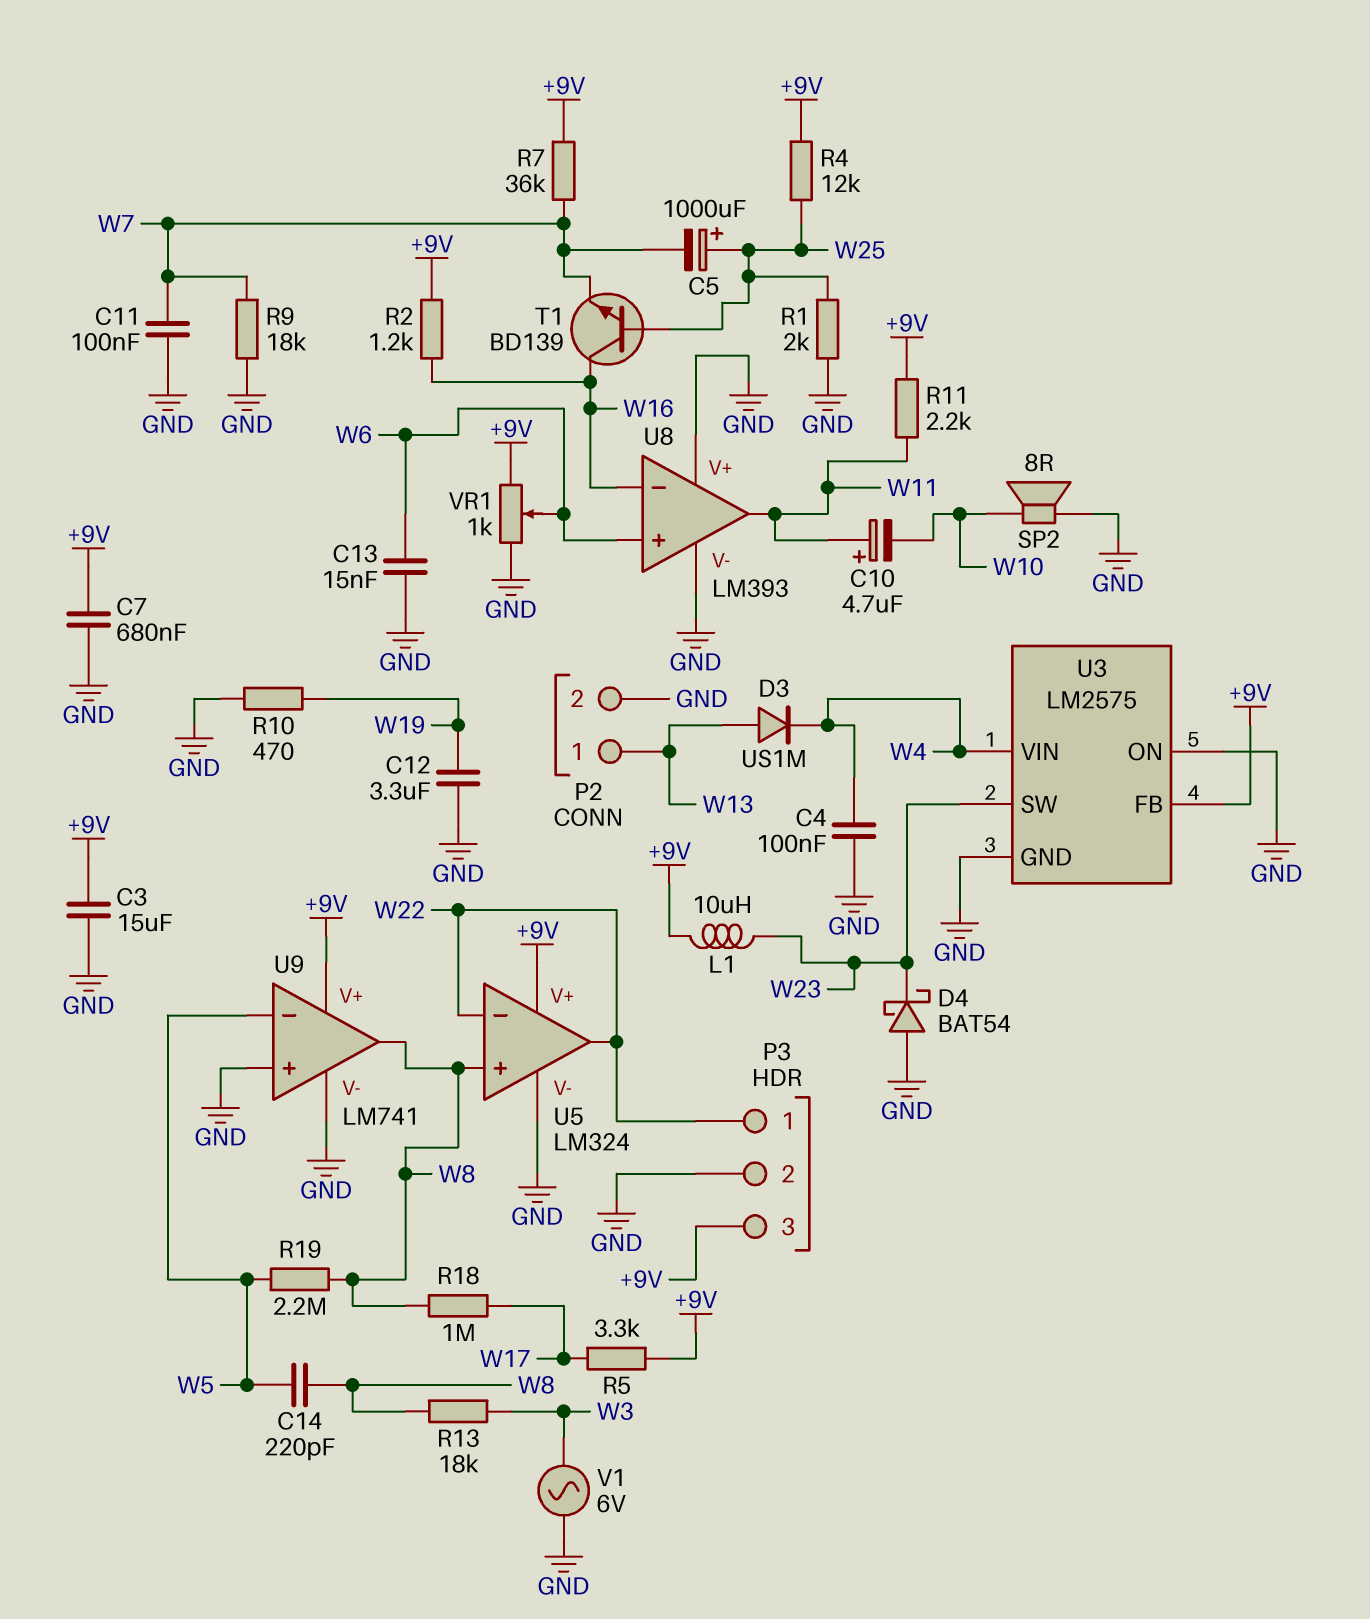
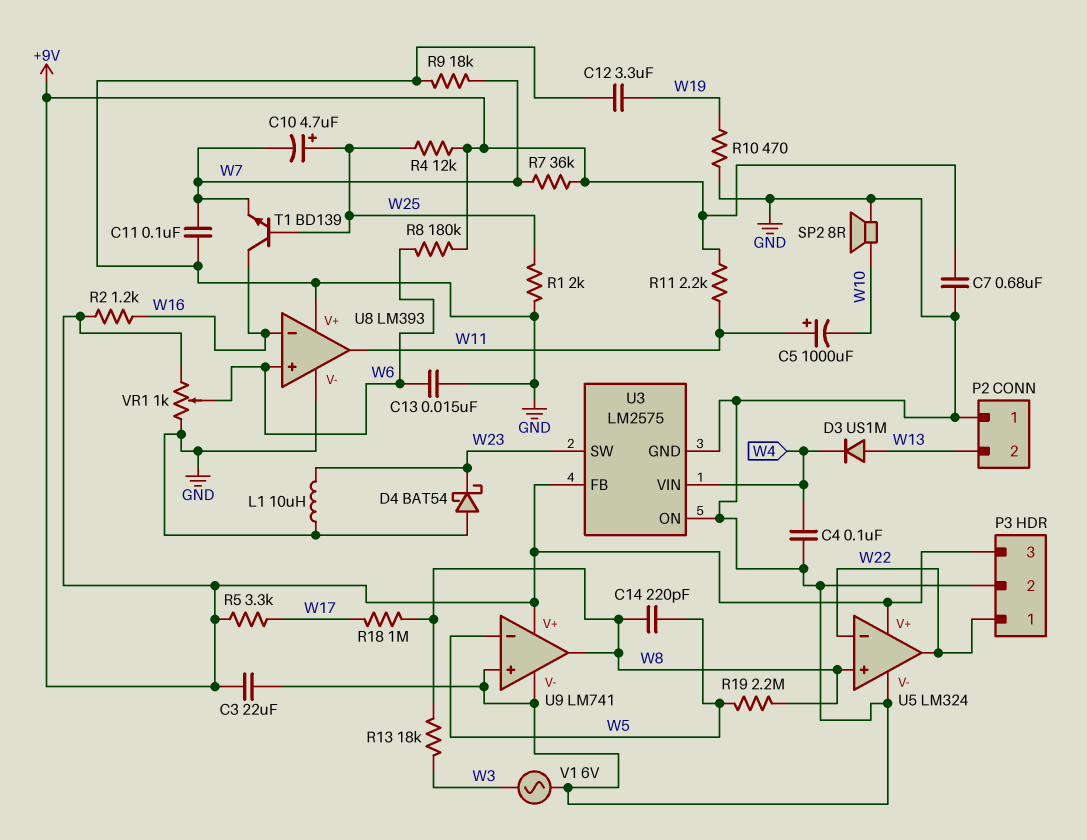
C3: 15uF (+9V, GND) -> 22uF (+9V, GND)
C5: 1000uF (plus W25, minus W7) -> 1000uF (plus W11, minus W10)
C10: 4.7uF (plus W11, minus W10) -> 4.7uF (plus W25, minus W7)
L1: 10uH (+9V, W23) -> 10uH (GND, W23)
P2 pin 1: W13 -> GND
P2 pin 2: GND -> W13
R8: none -> 180k (+9V, W6)

